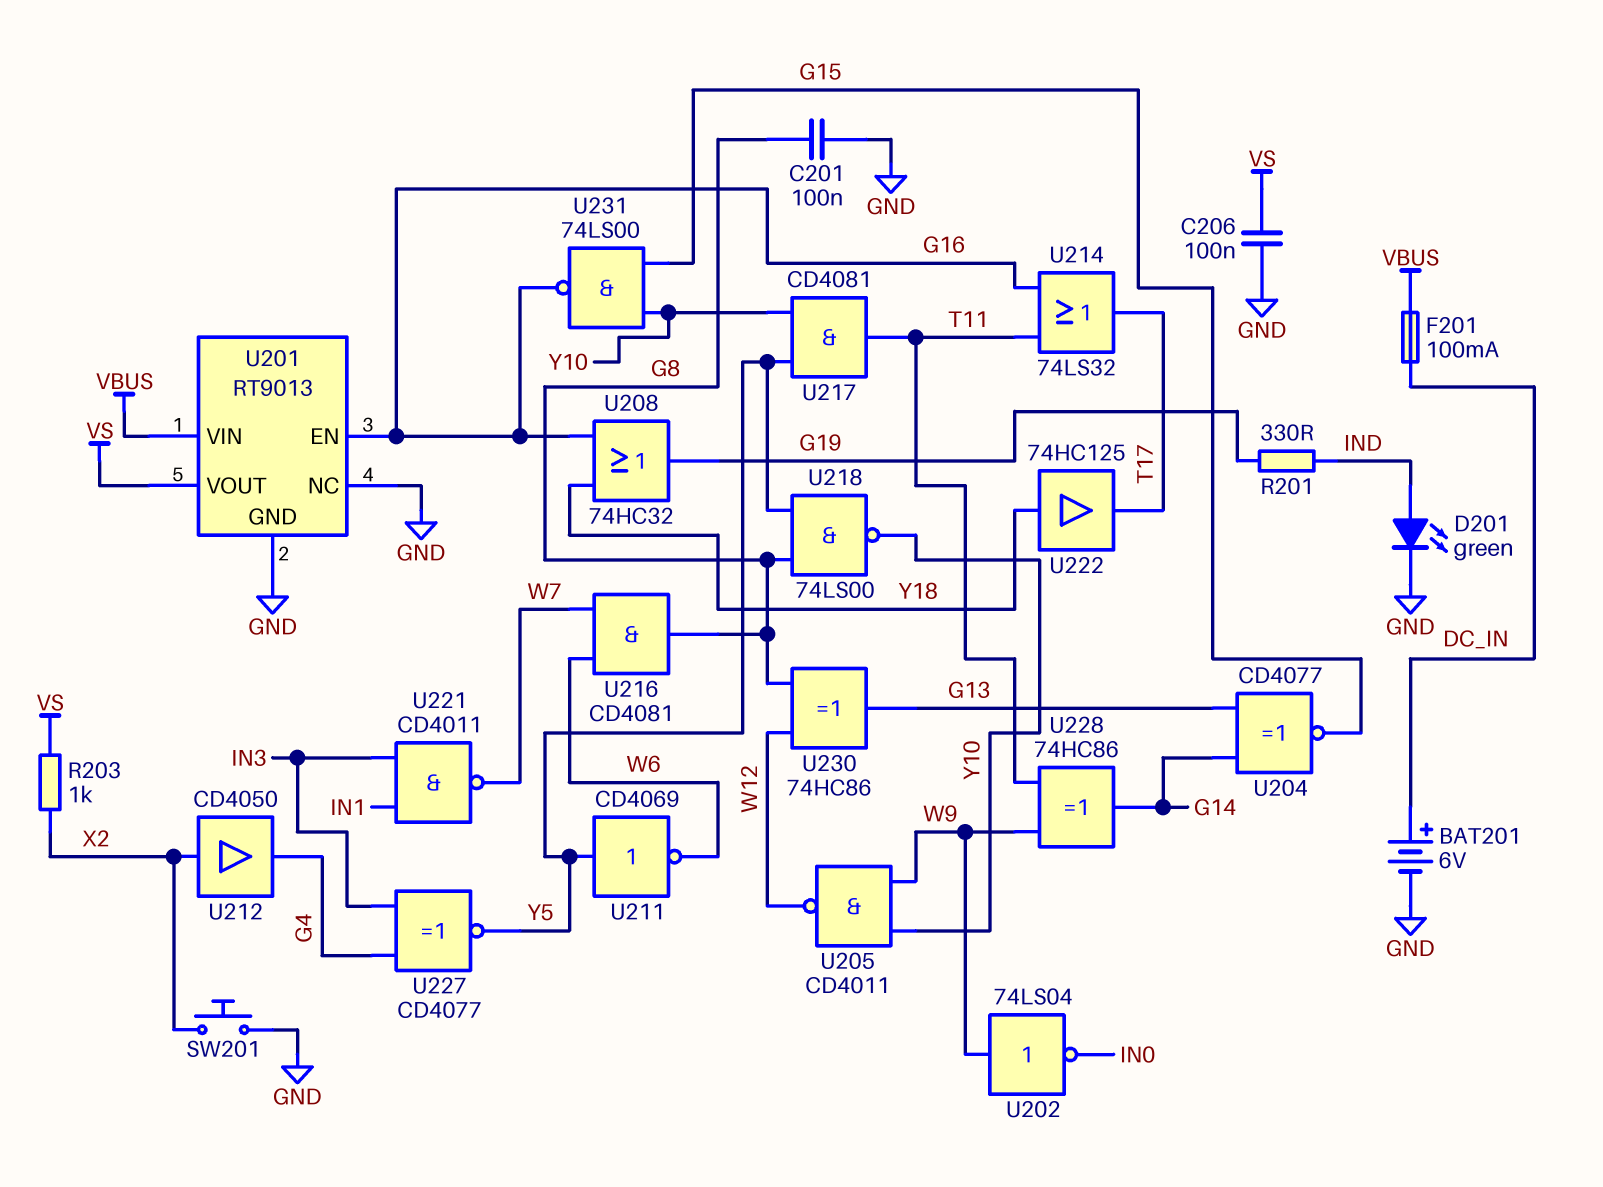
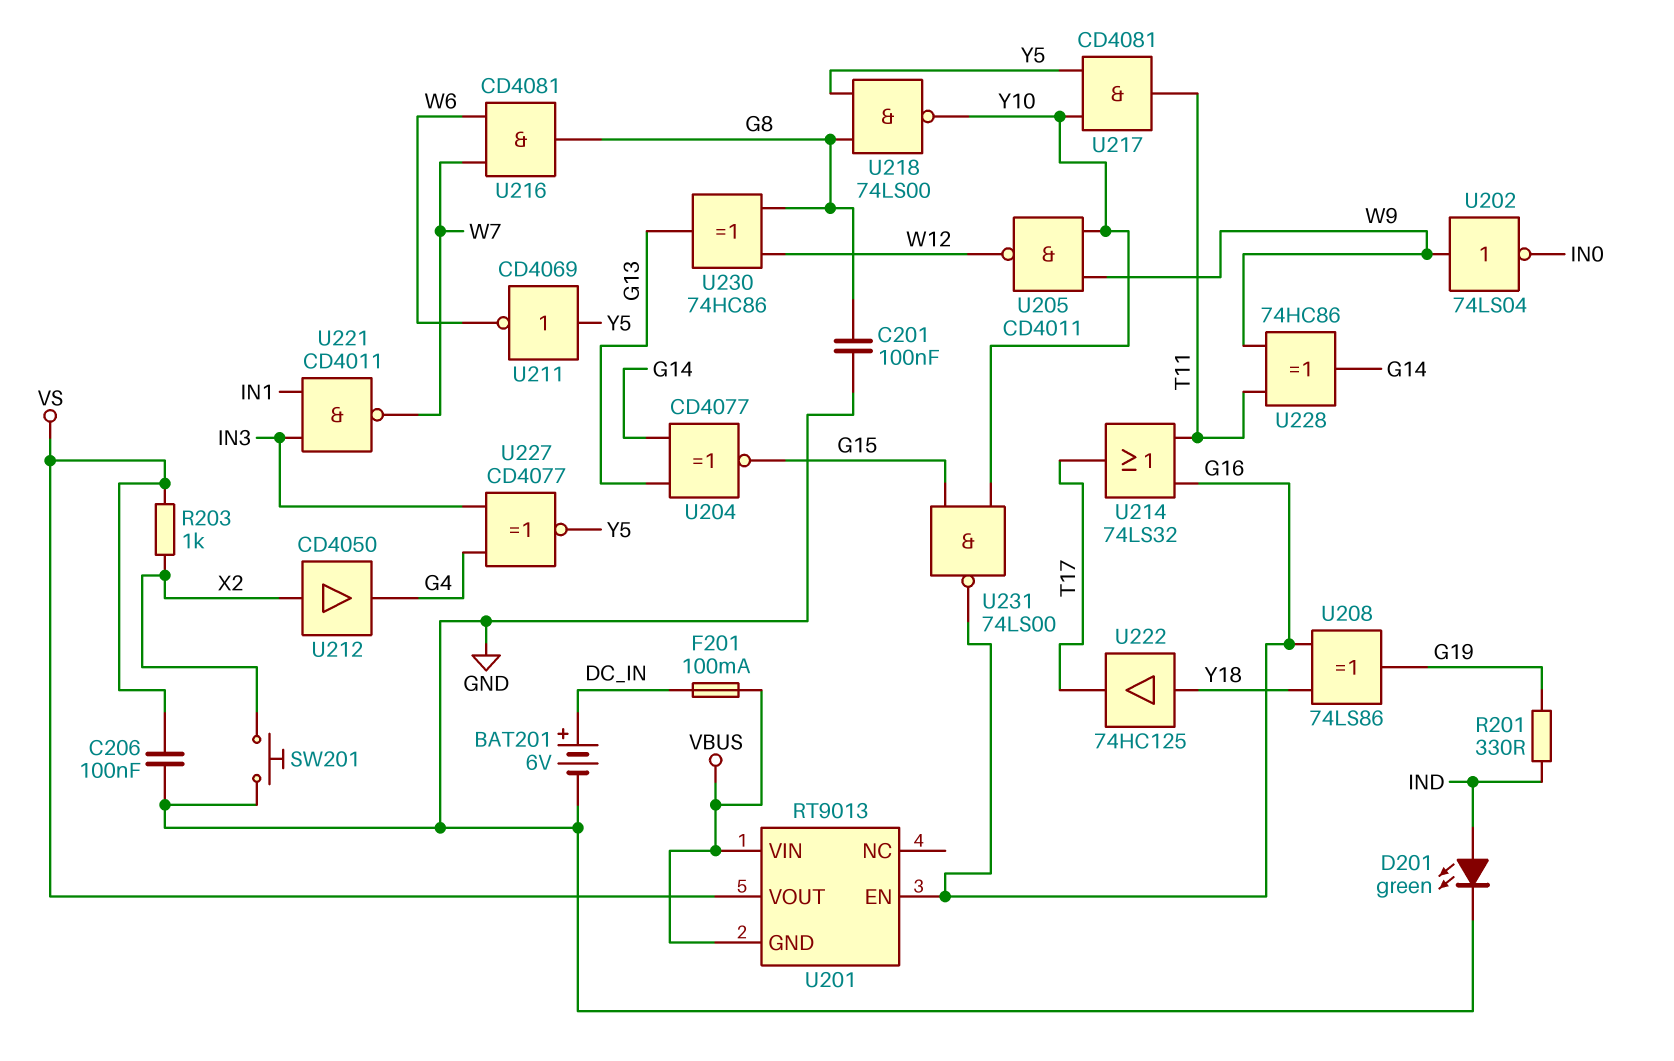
U201 pin GND: GND -> VBUS
U201 pin NC: GND -> none
U208: OR 74HC32 (in G16, in Y18, out G19) -> XOR 74LS86 (in G16, in Y18, out G19)

